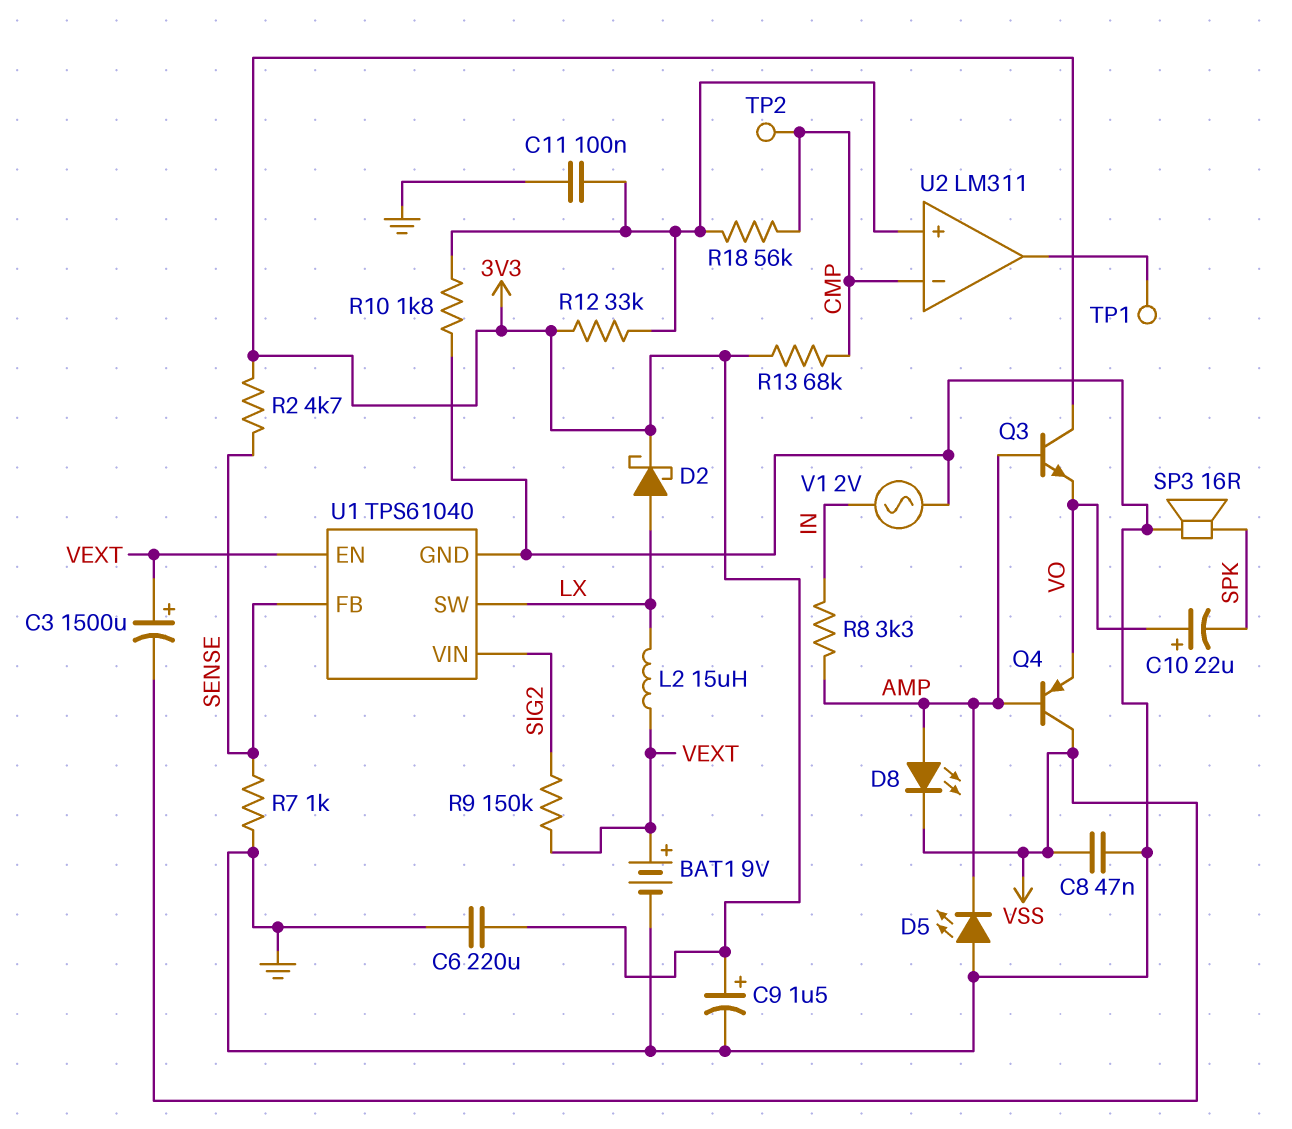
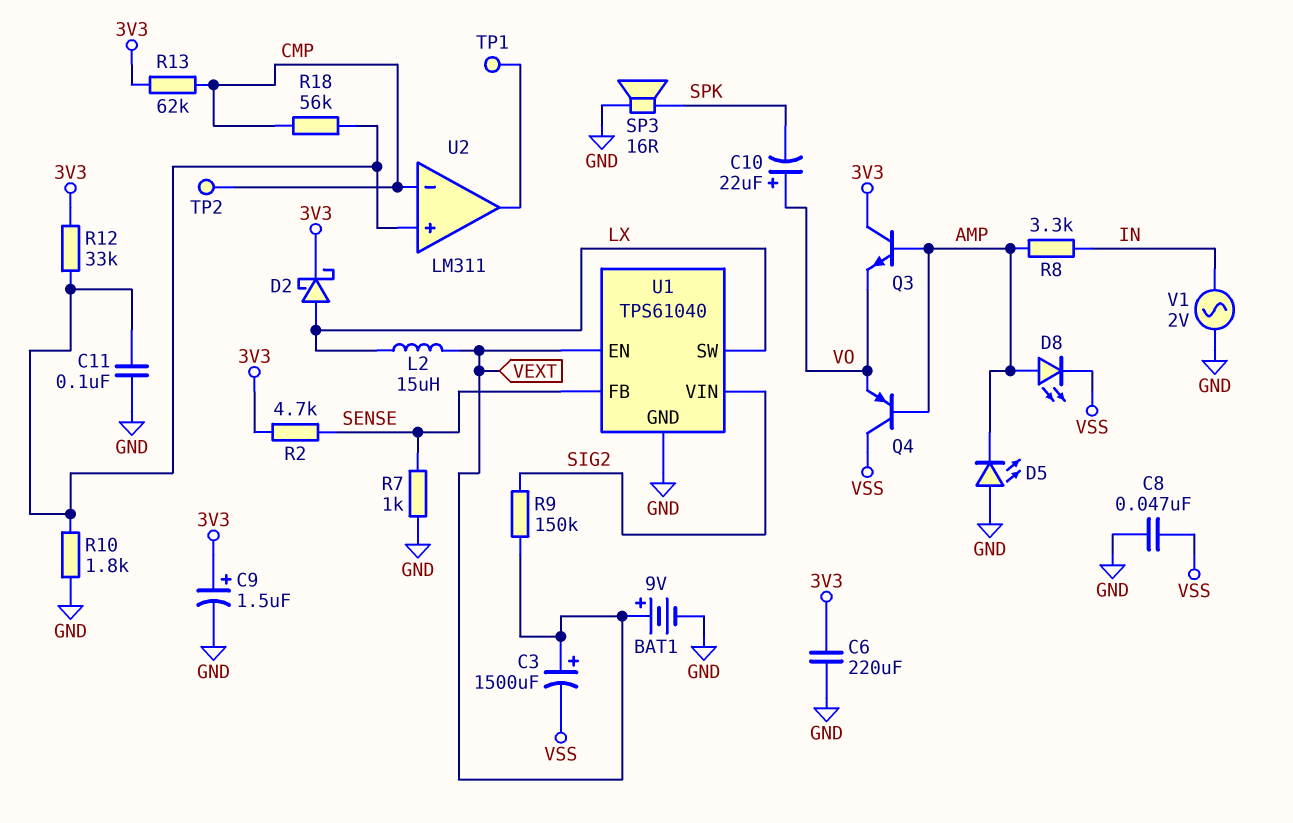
R13: 68k (3V3, CMP) -> 62k (3V3, CMP)

